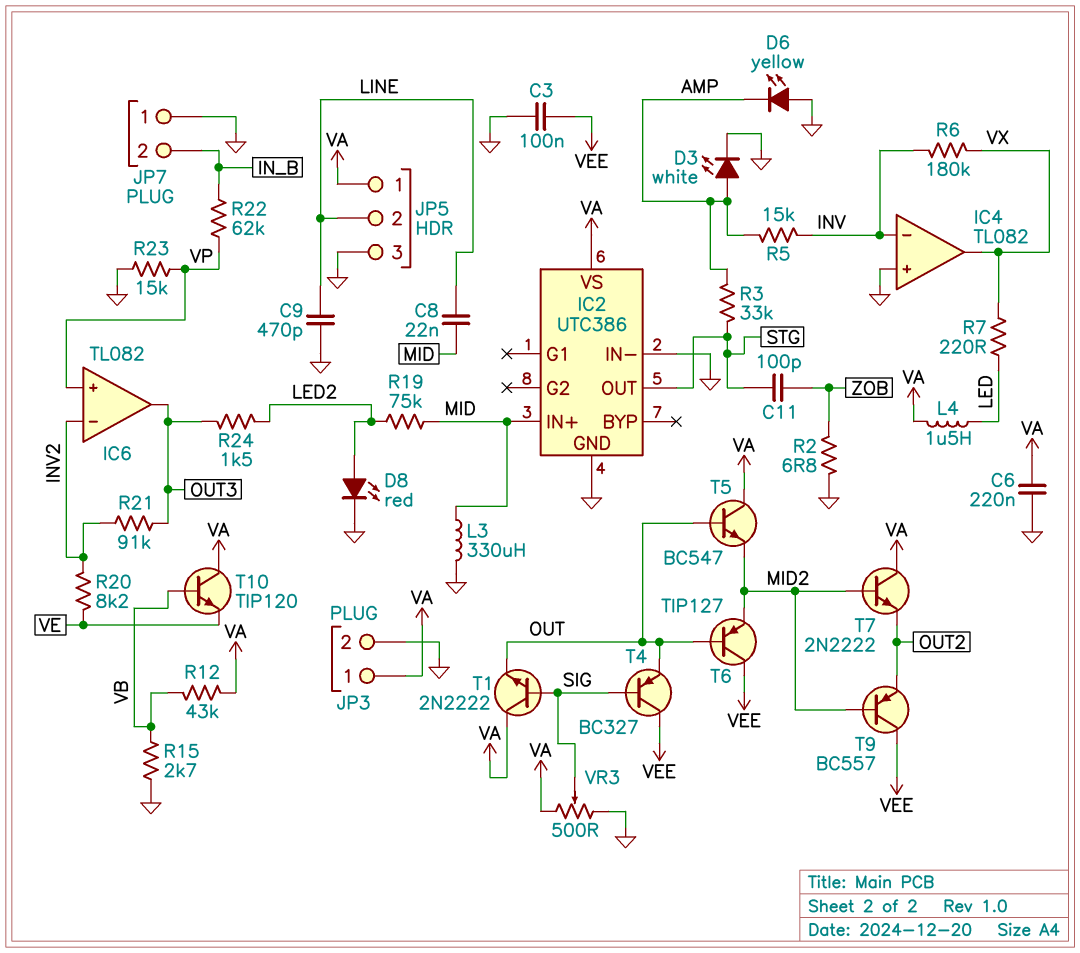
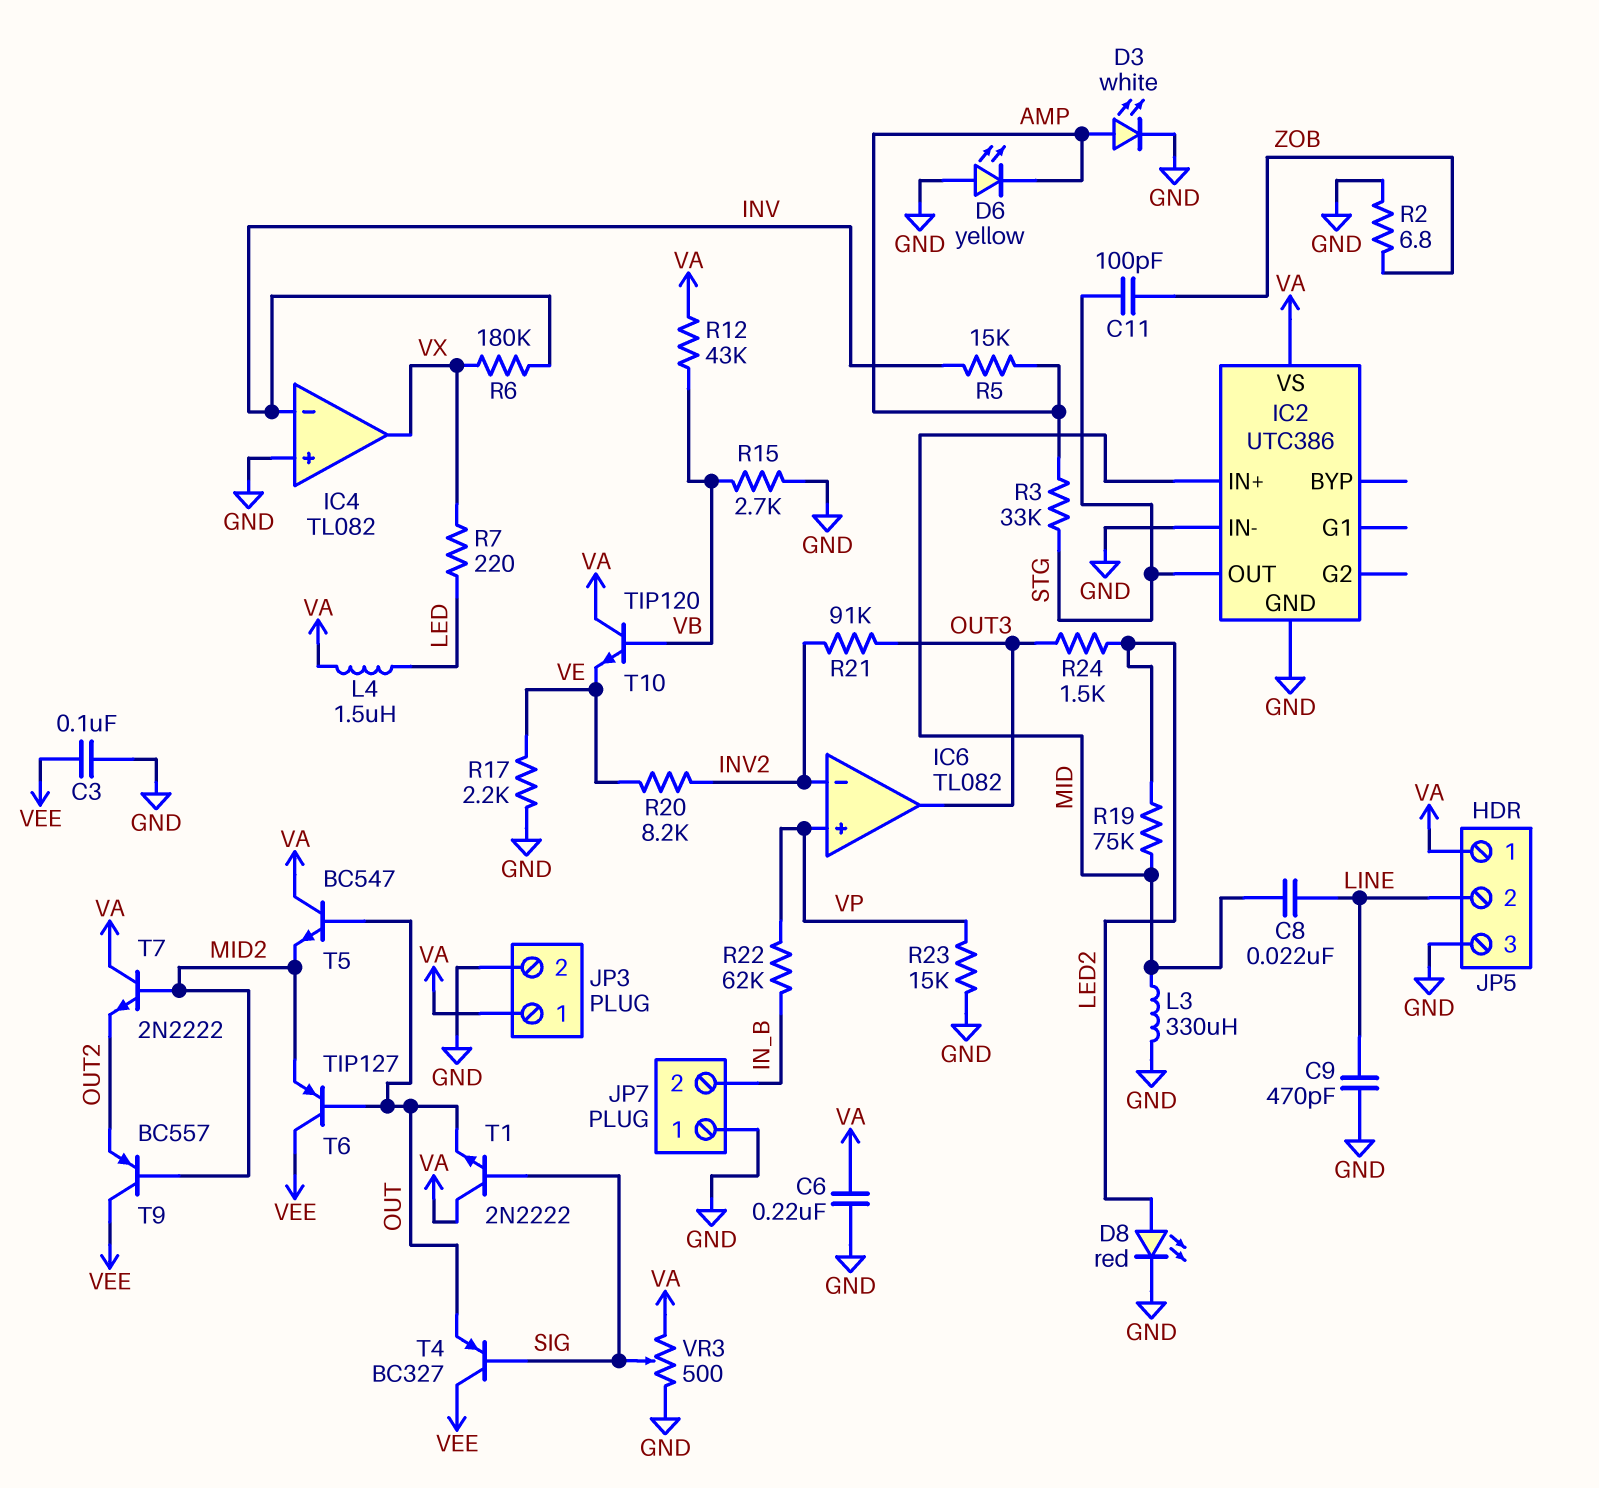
R17: none -> 2.2k (GND, VE)

